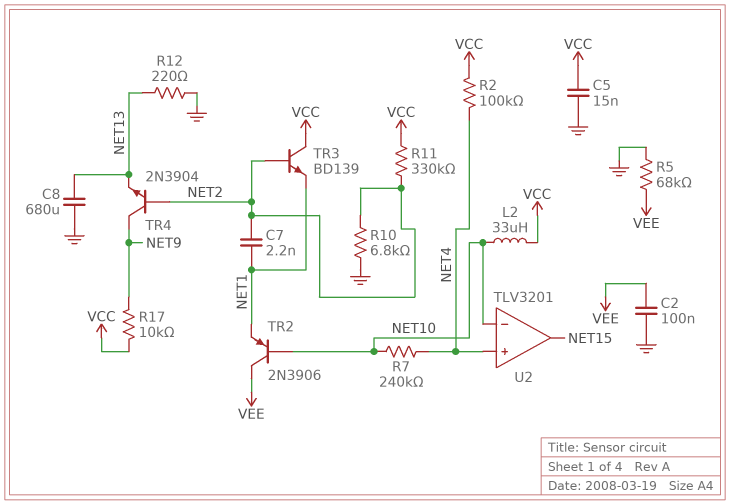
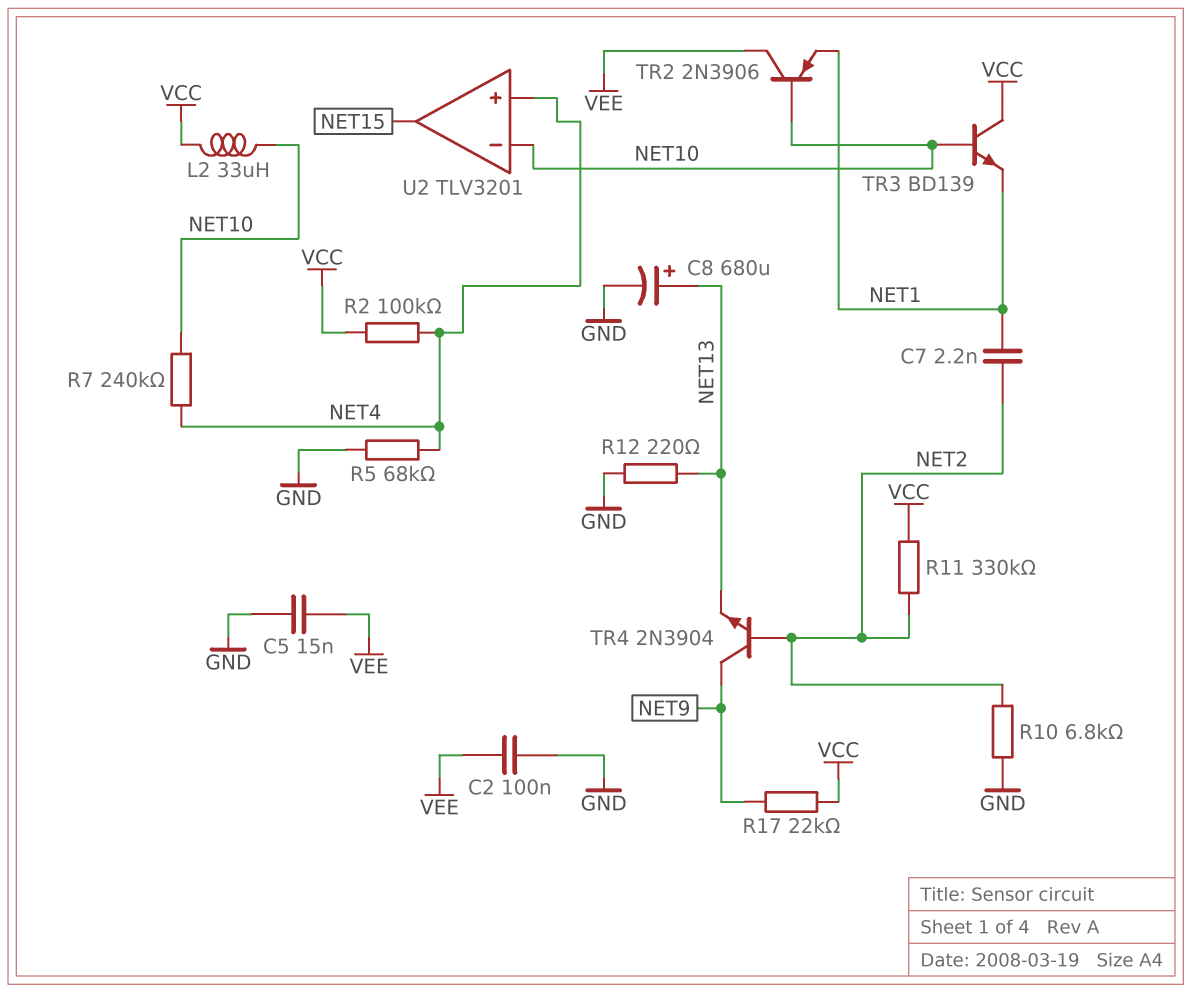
C5: 15nF (GND, VCC) -> 15nF (GND, VEE)
C8: 680uF (GND, NET13) -> 680uF (plus NET13, minus GND)
R5: 68k (GND, VEE) -> 68k (GND, NET4)
R17: 10k (NET9, VCC) -> 22k (NET9, VCC)
TR3: NPN BD139 (B NET2, C VCC, E NET1) -> NPN BD139 (B NET10, C VCC, E NET1)

